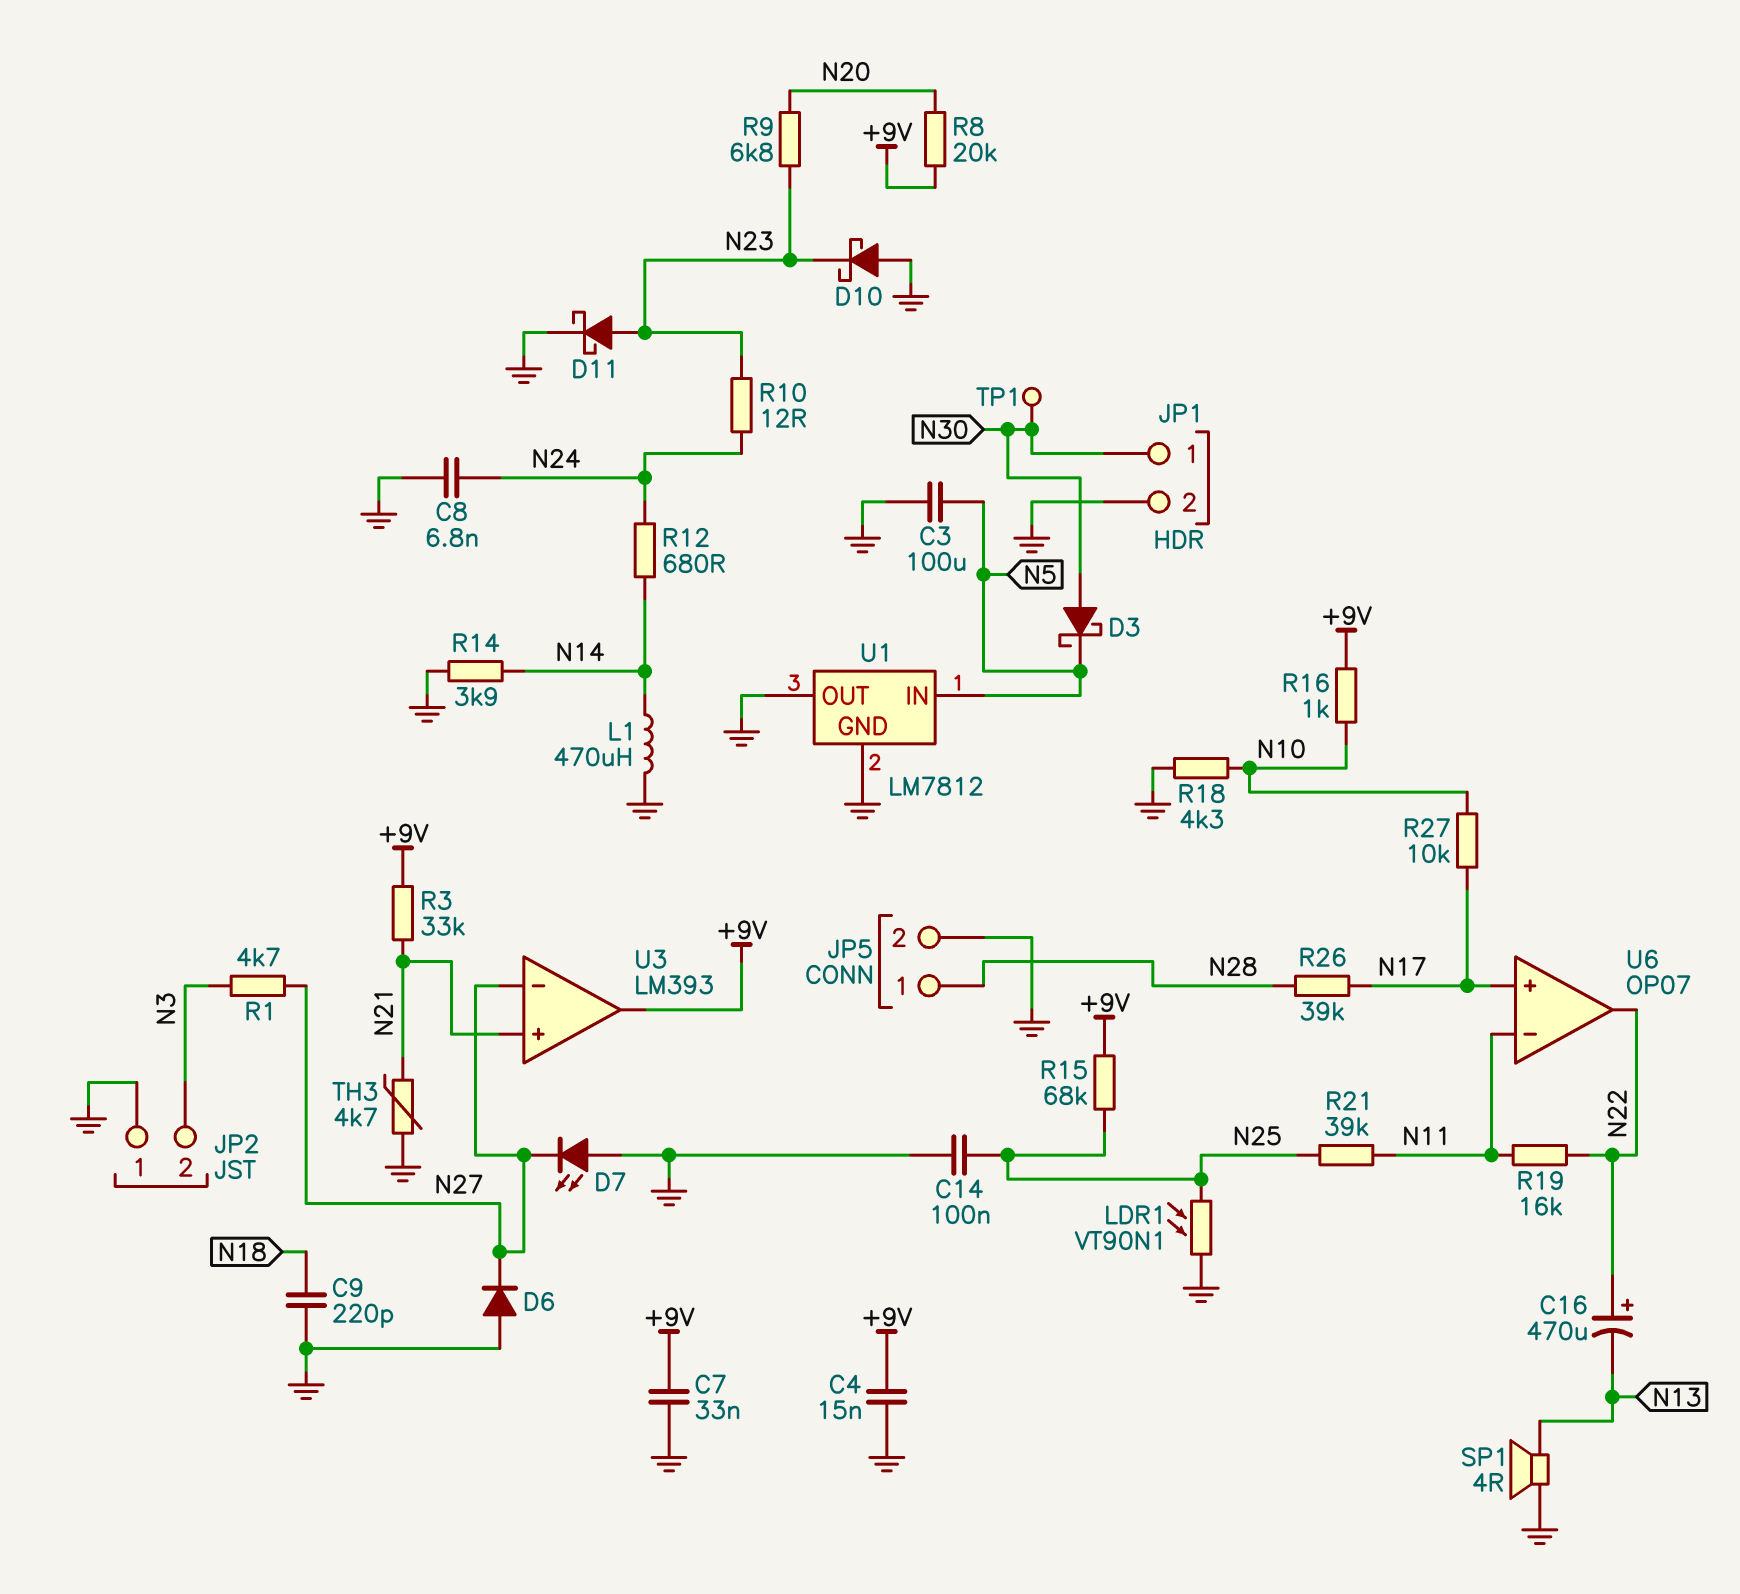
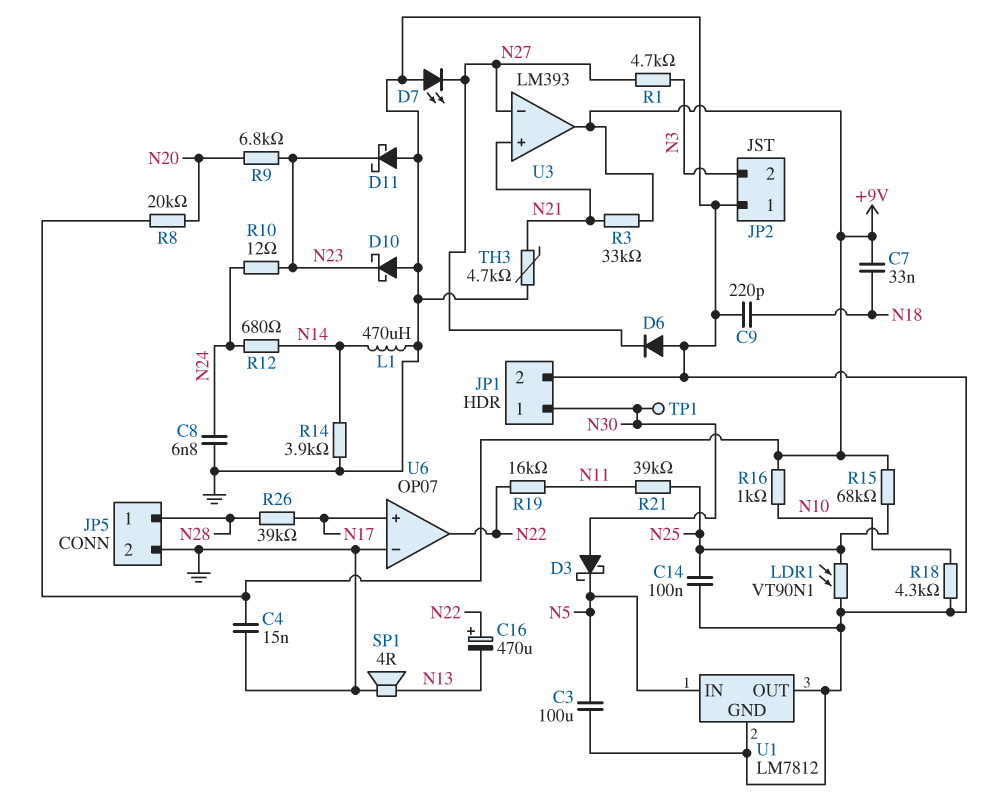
C7: 33nF (+9V, GND) -> 33nF (+9V, N18)
D11: schottky (A N23, K GND) -> schottky (A GND, K N23)
R27: 10k (N10, N17) -> none
U6 pin in-: N11 -> GND

